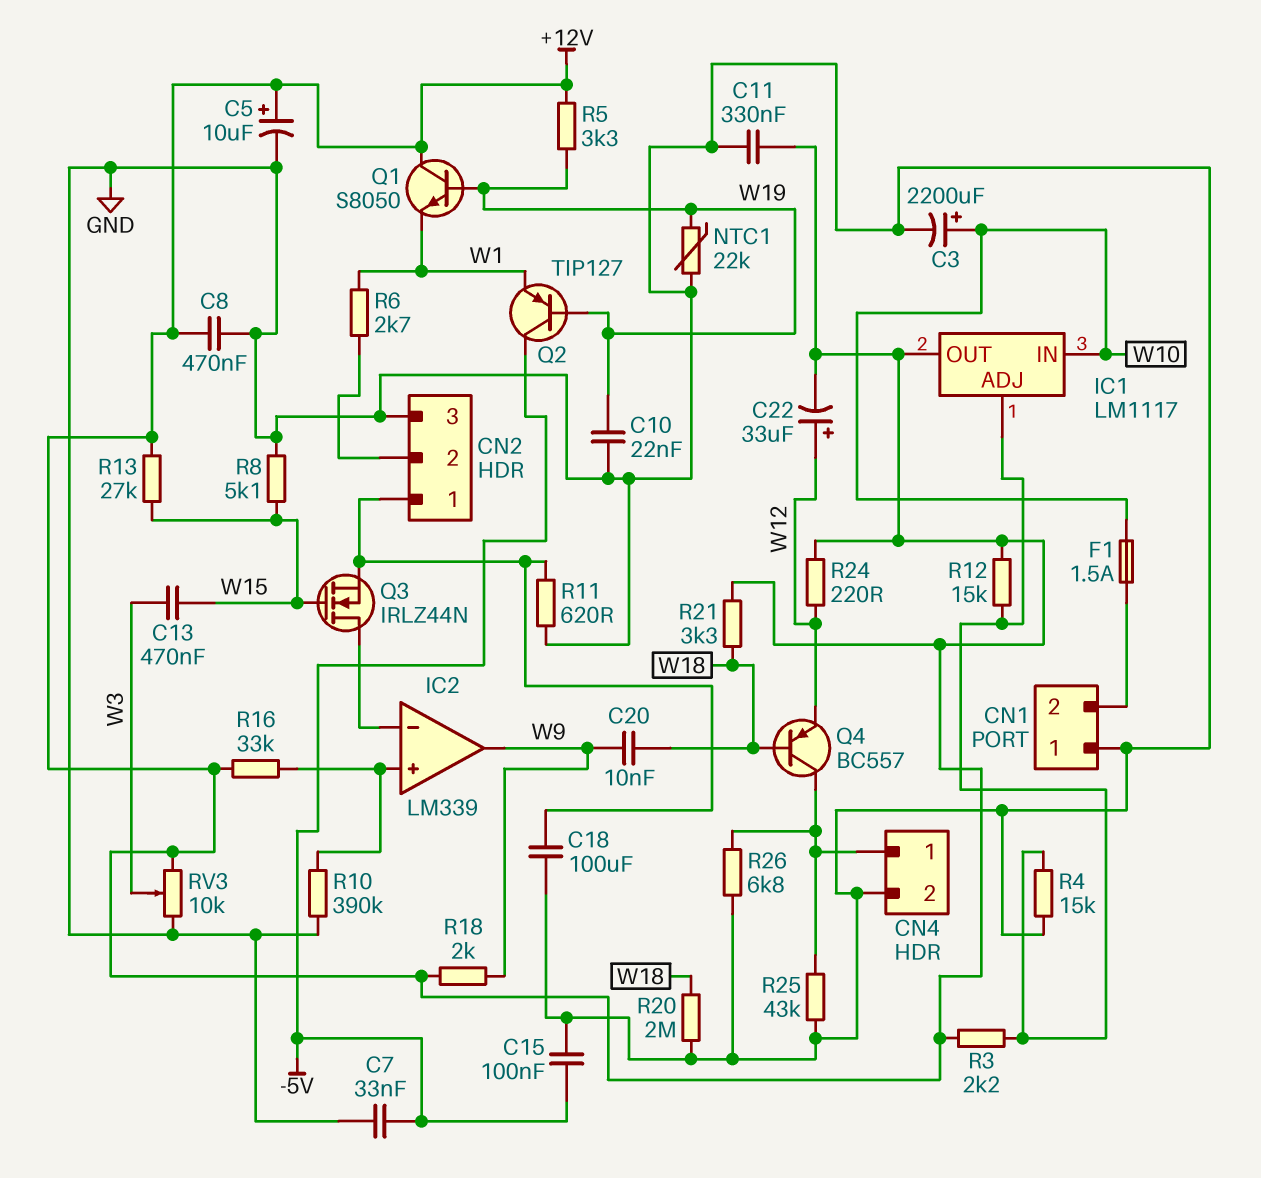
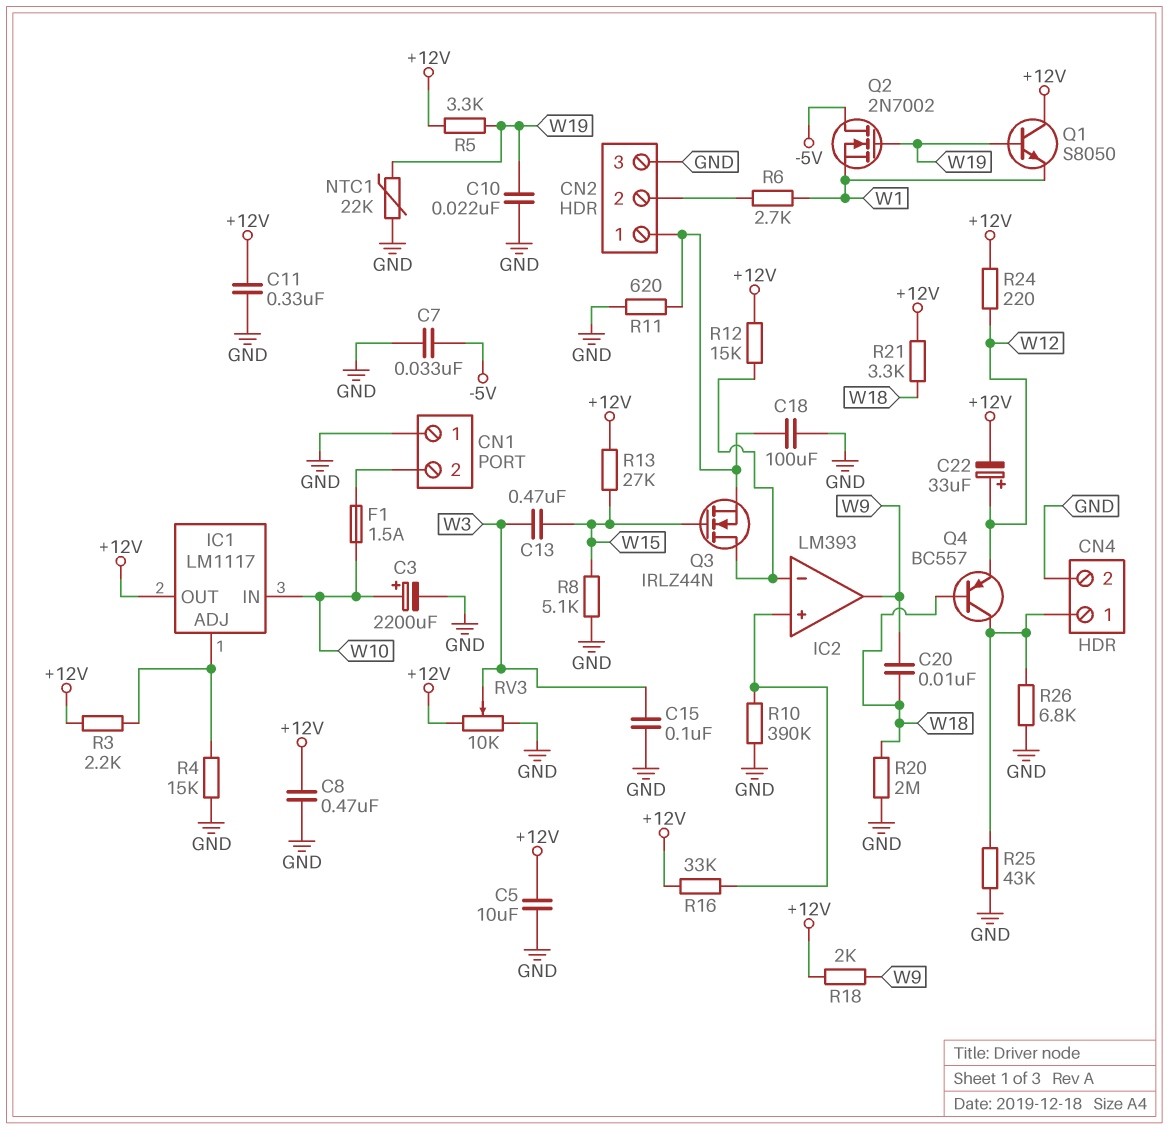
C5: 10uF (plus +12V, minus GND) -> 10uF (+12V, GND)
C15: 100nF (-5V, GND) -> 100nF (GND, W3)
IC2: LM339 -> LM393
Q2: PNP TIP127 (B W19, C -5V, E W1) -> NMOS 2N7002 (G W19, D -5V, S W1)
R12: 15k (+12V, IC1/ADJ) -> 15k (+12V, IC2/in-)

